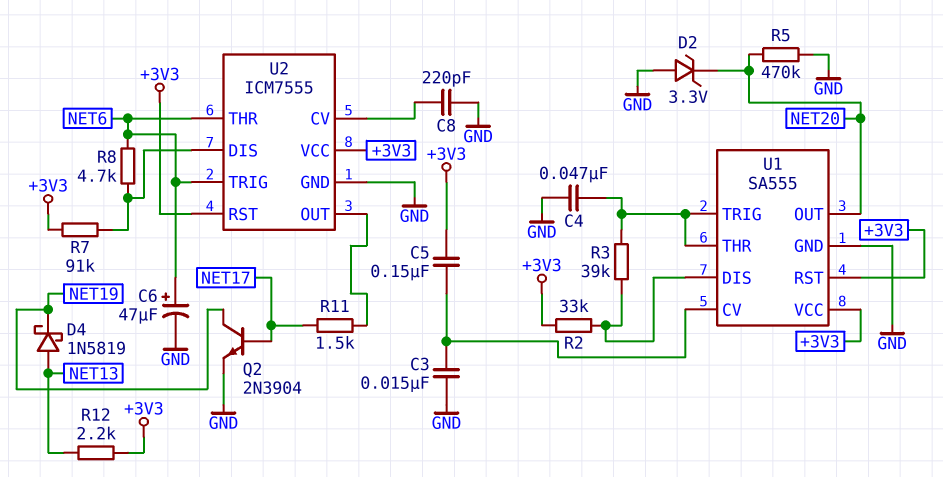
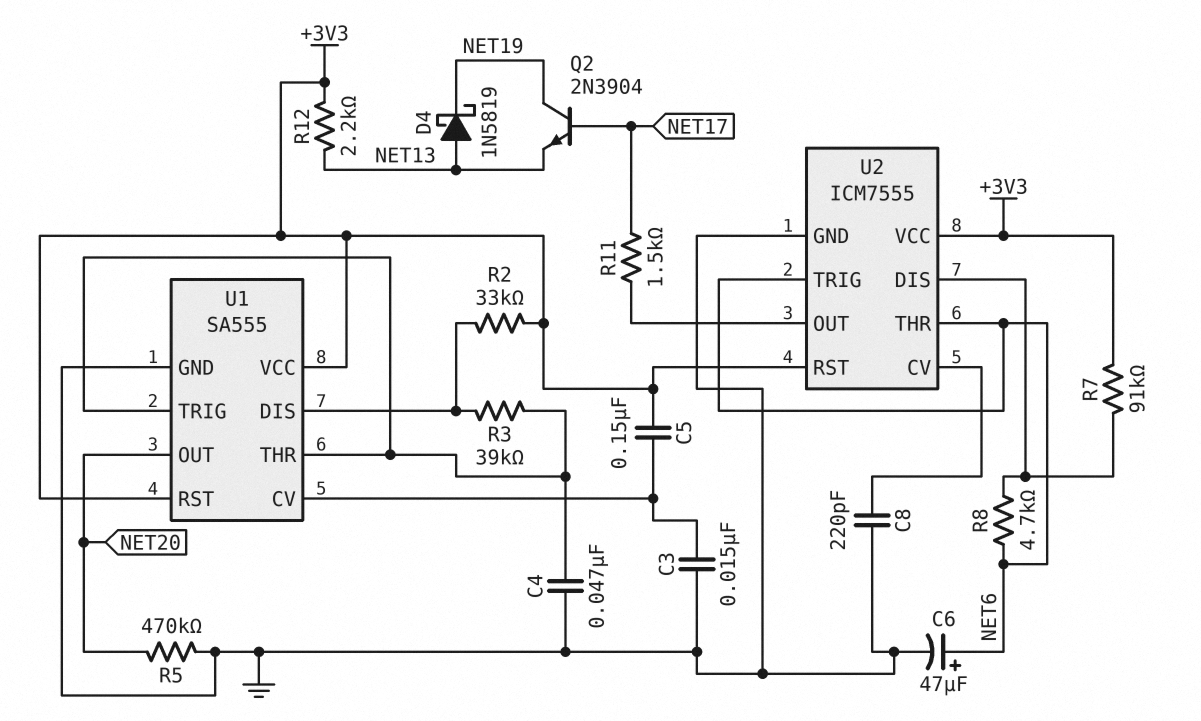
D2: zener 3.3V (A GND, K NET20) -> none
Q2: NPN 2N3904 (B NET17, C NET19, E GND) -> NPN 2N3904 (B NET17, C NET19, E NET13)

